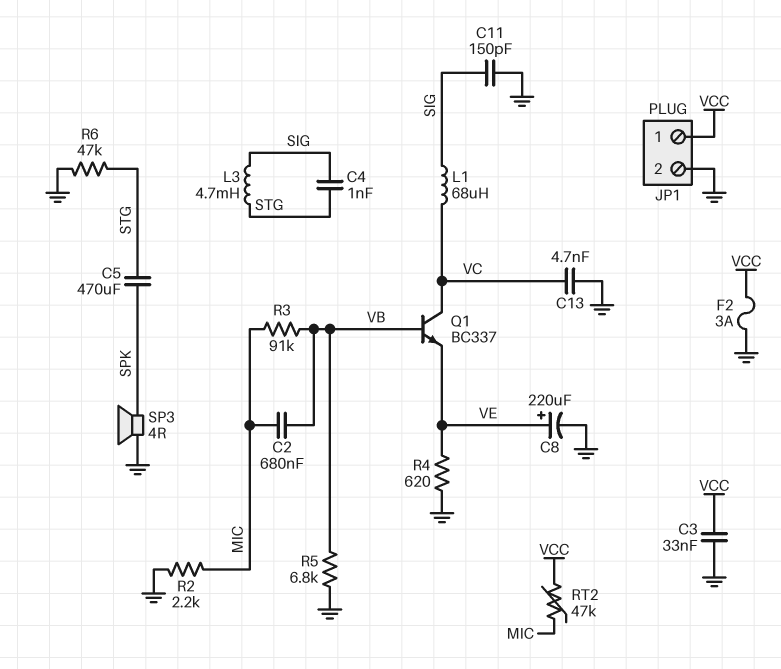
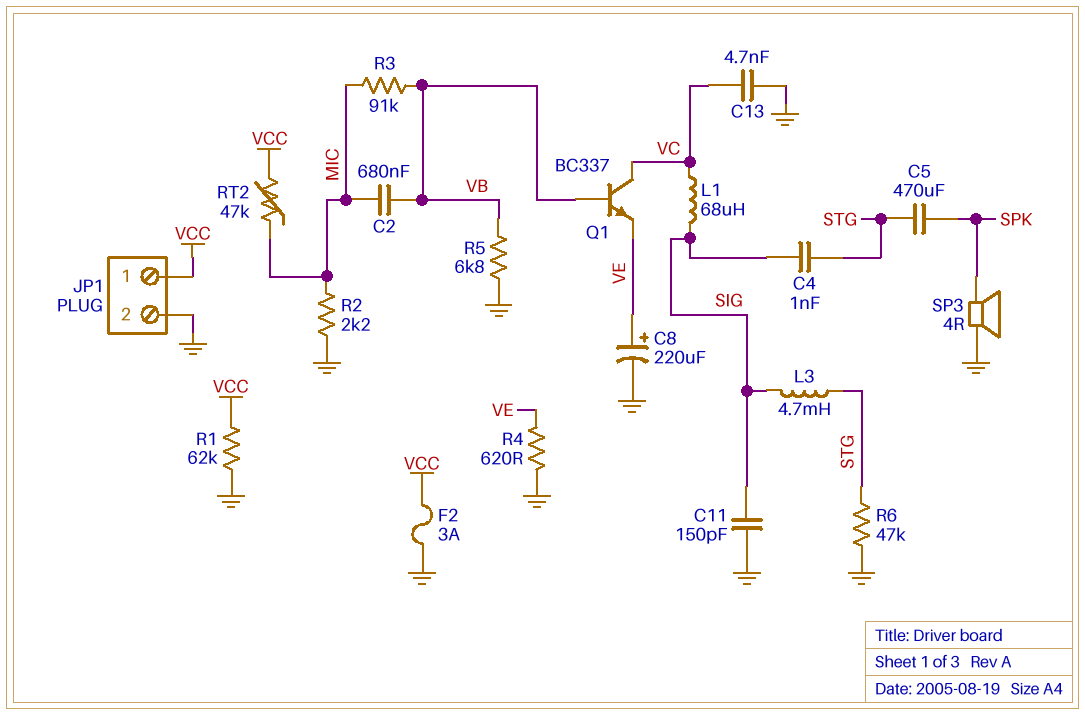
C3: 33nF (GND, VCC) -> none
R1: none -> 62k (GND, VCC)

